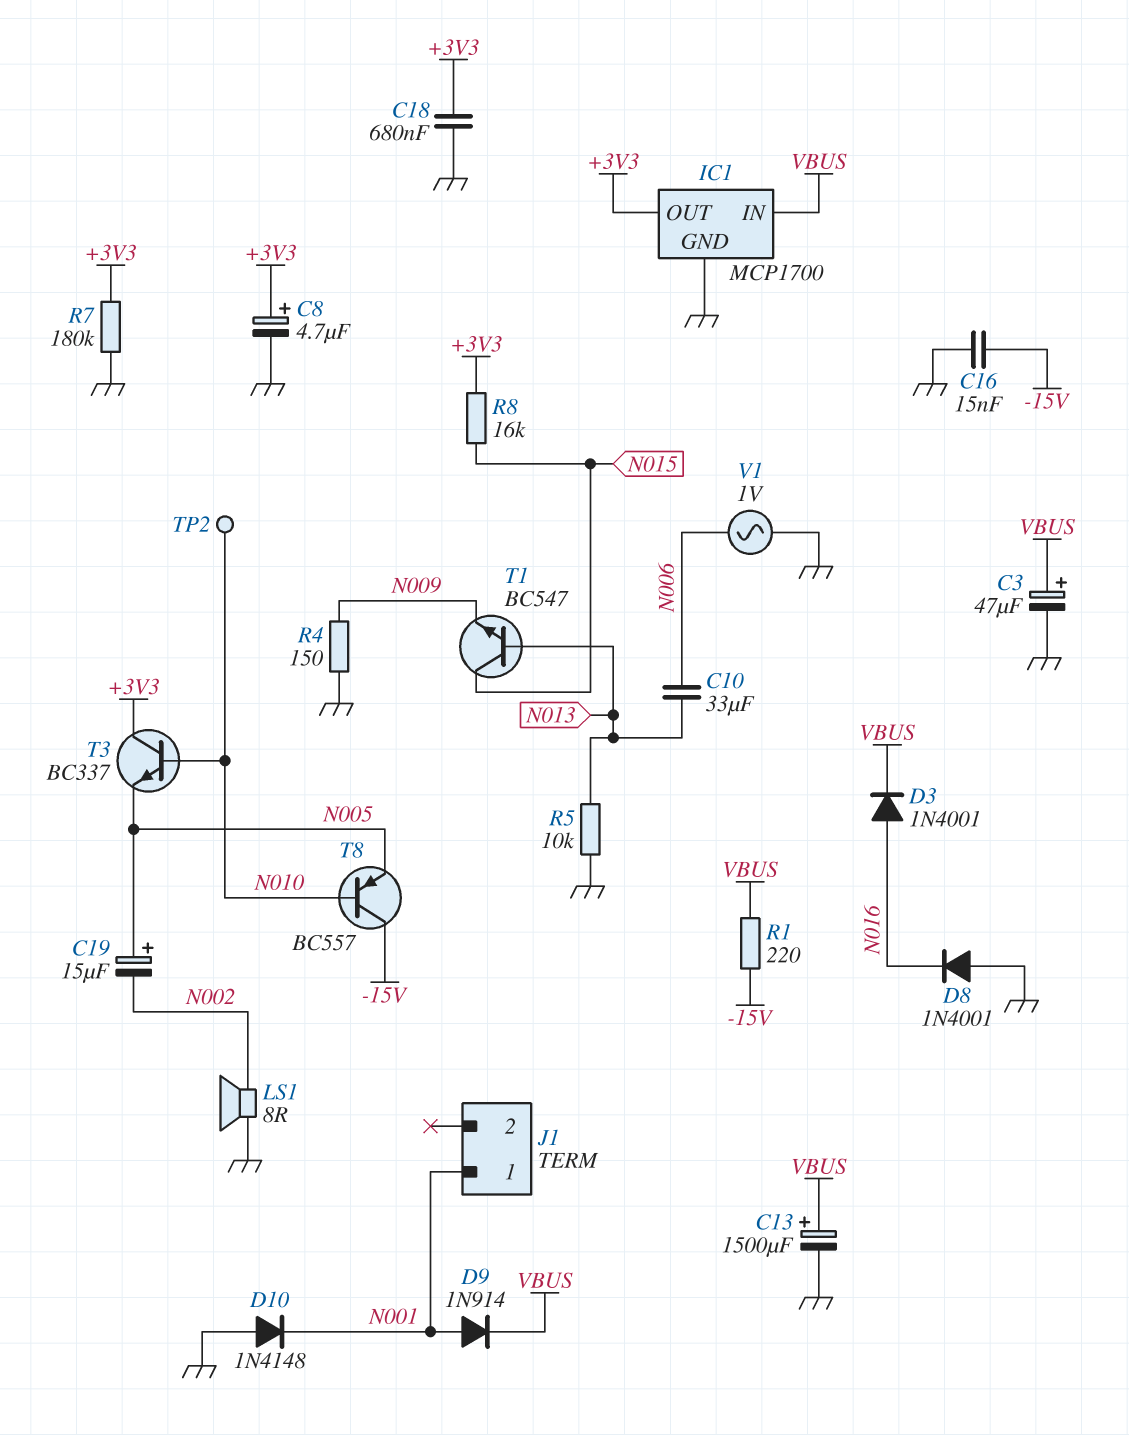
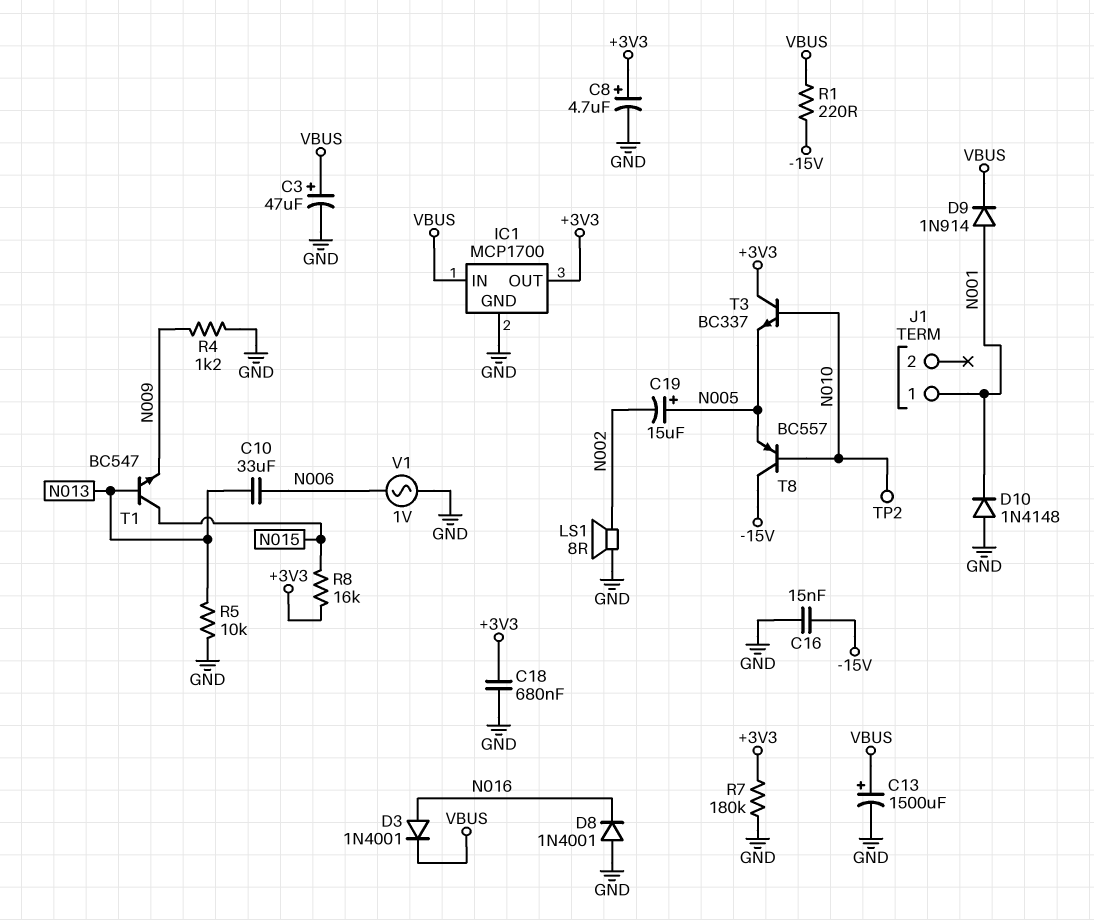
R4: 150 (GND, N009) -> 1.2k (GND, N009)

